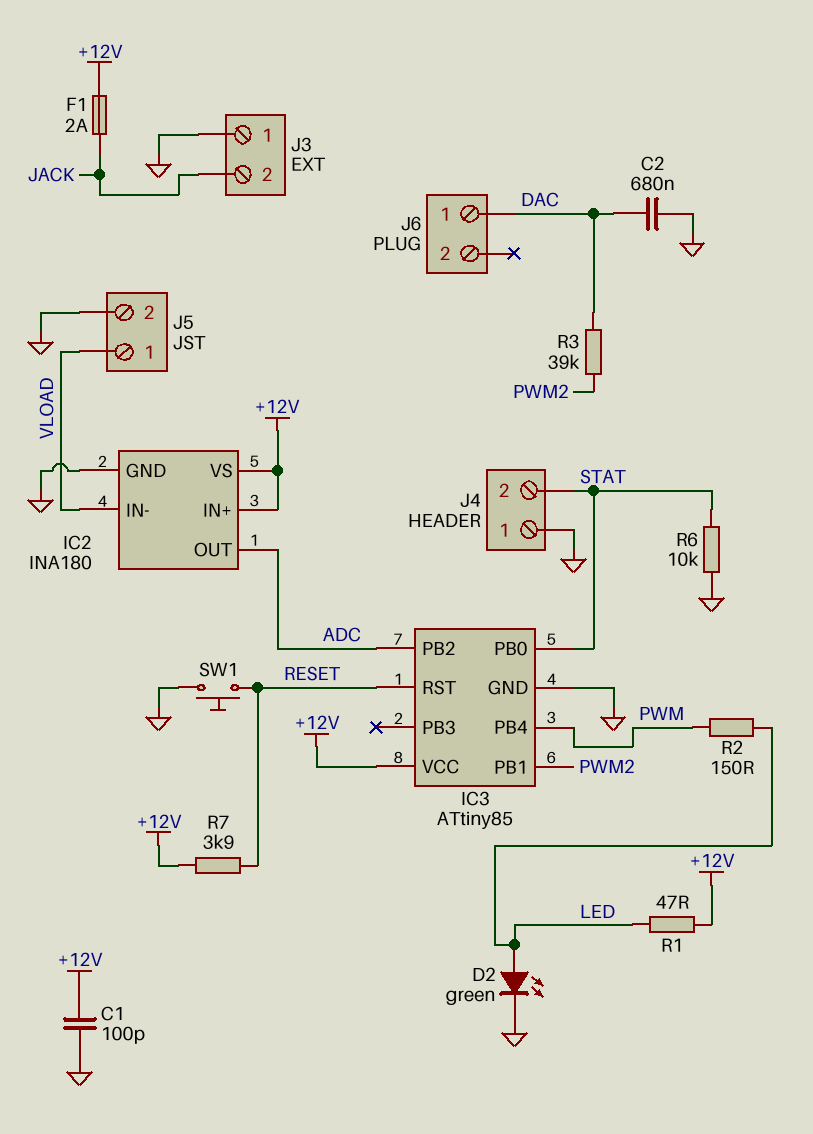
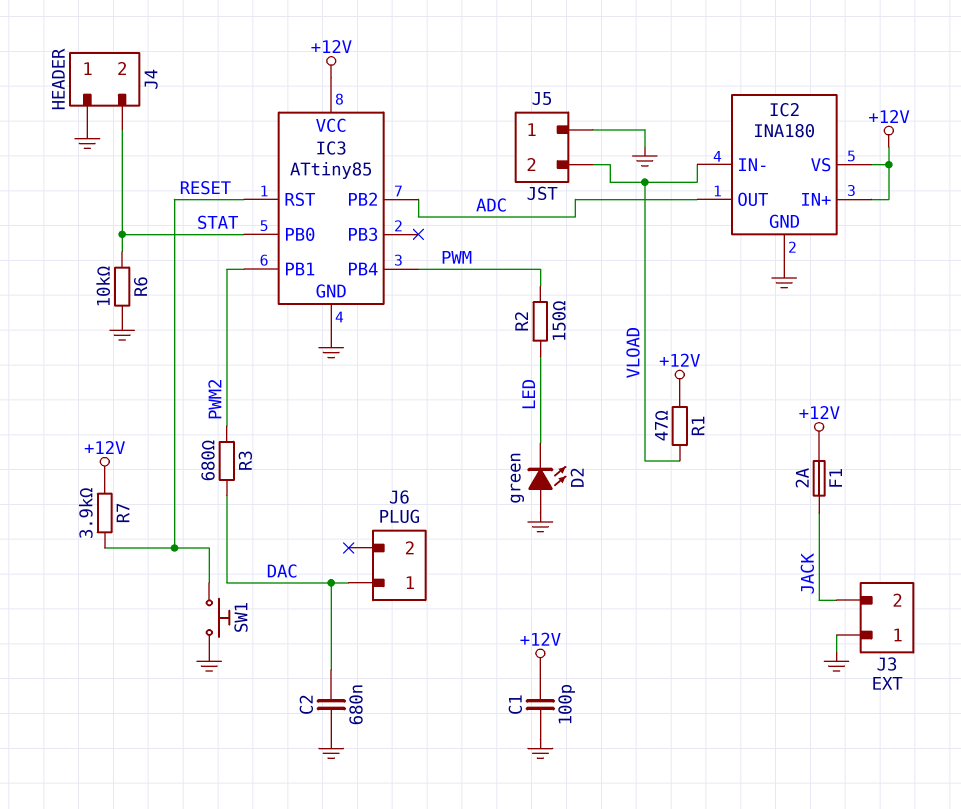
D2: LED green (A LED, K GND) -> LED green (A GND, K LED)
J5 pin 1: VLOAD -> GND
J5 pin 2: GND -> VLOAD
R1: 47 (+12V, LED) -> 47 (+12V, VLOAD)
R3: 39k (DAC, PWM2) -> 680 (DAC, PWM2)

